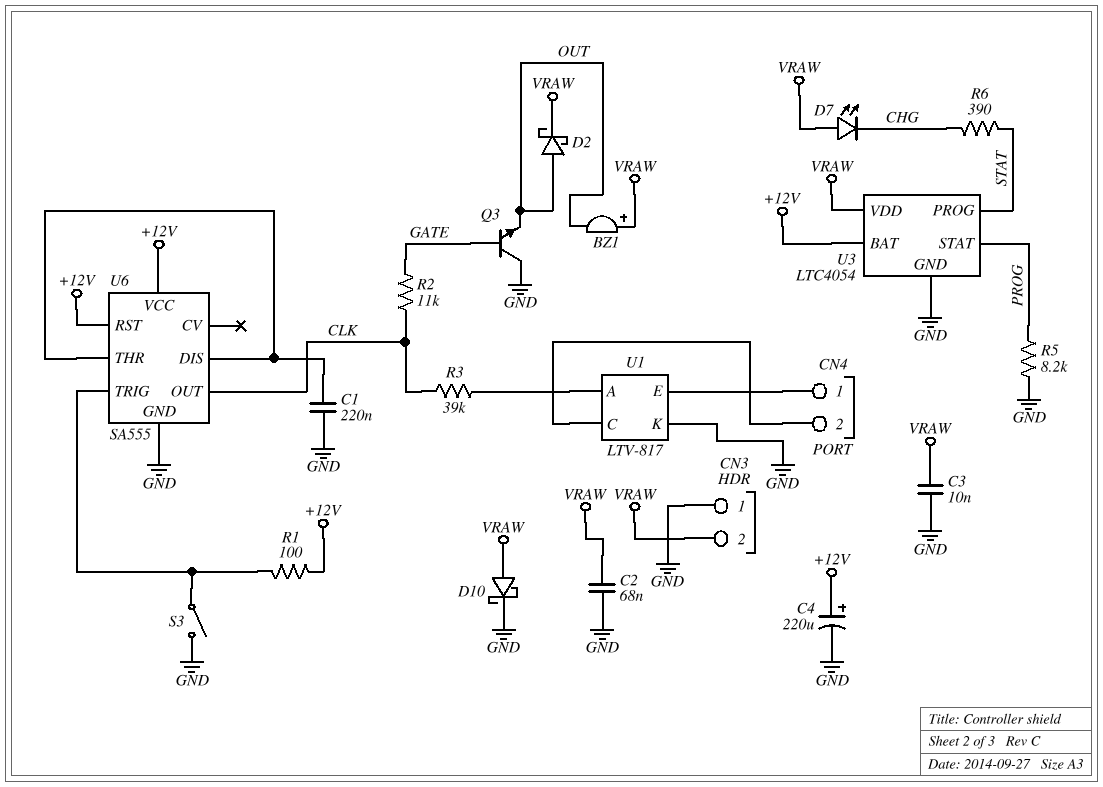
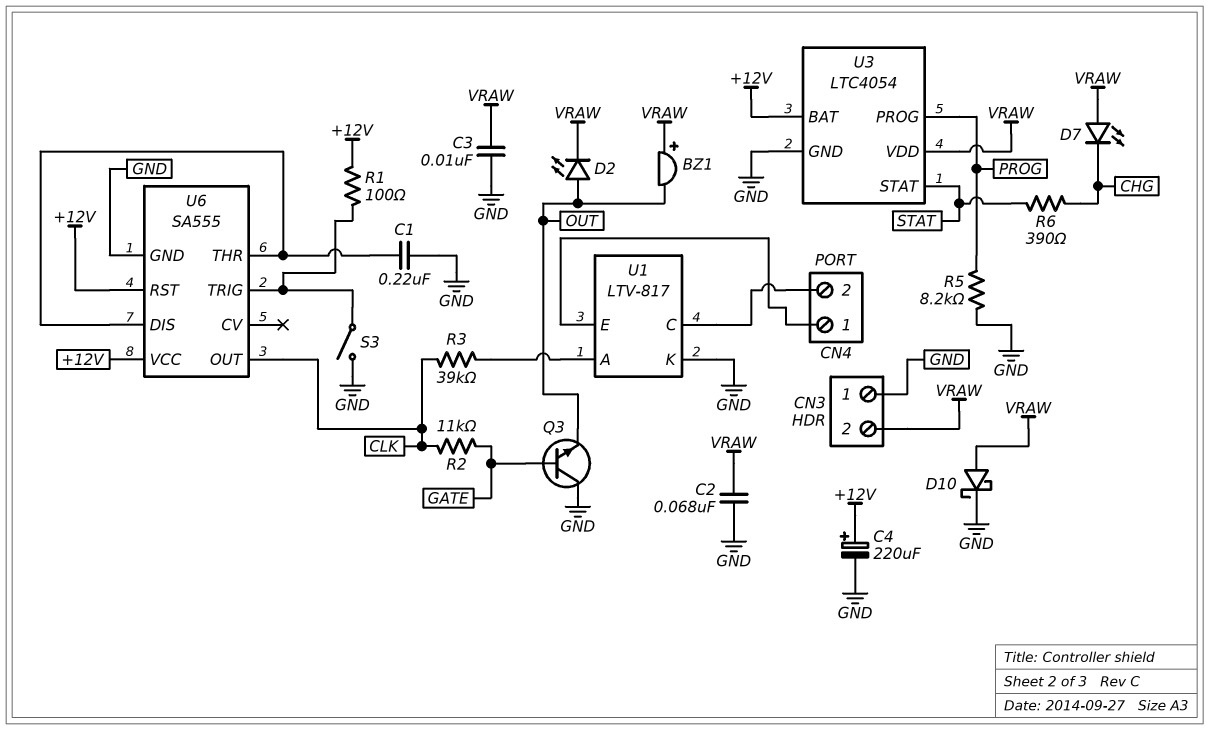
D2: schottky (A OUT, K VRAW) -> LED (A OUT, K VRAW)
U3 pin PROG: STAT -> PROG
U3 pin STAT: PROG -> STAT

